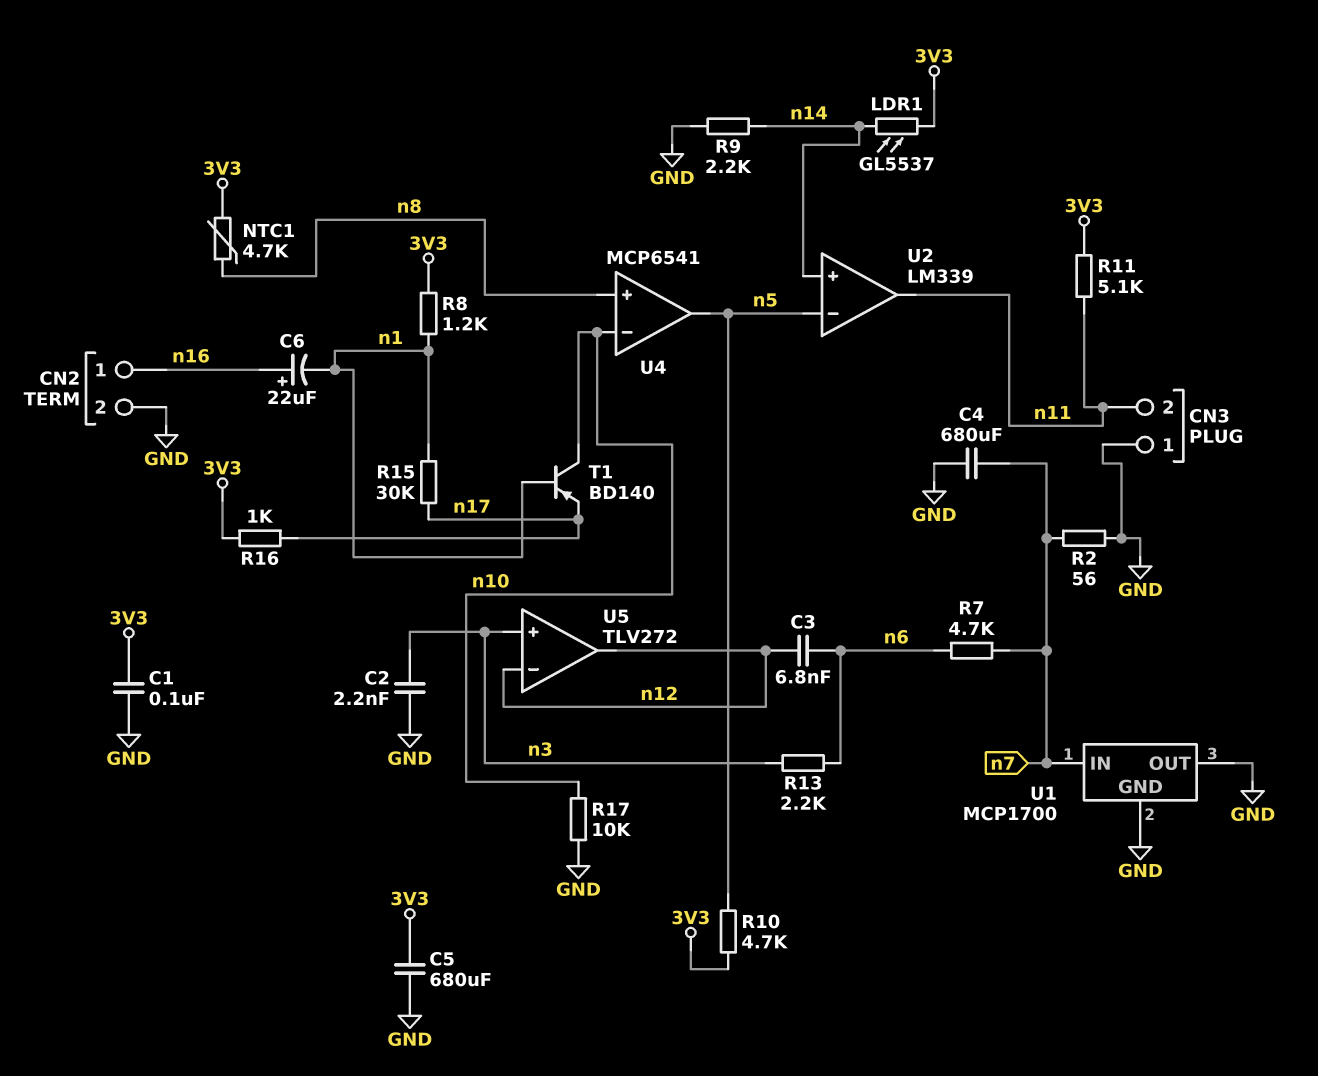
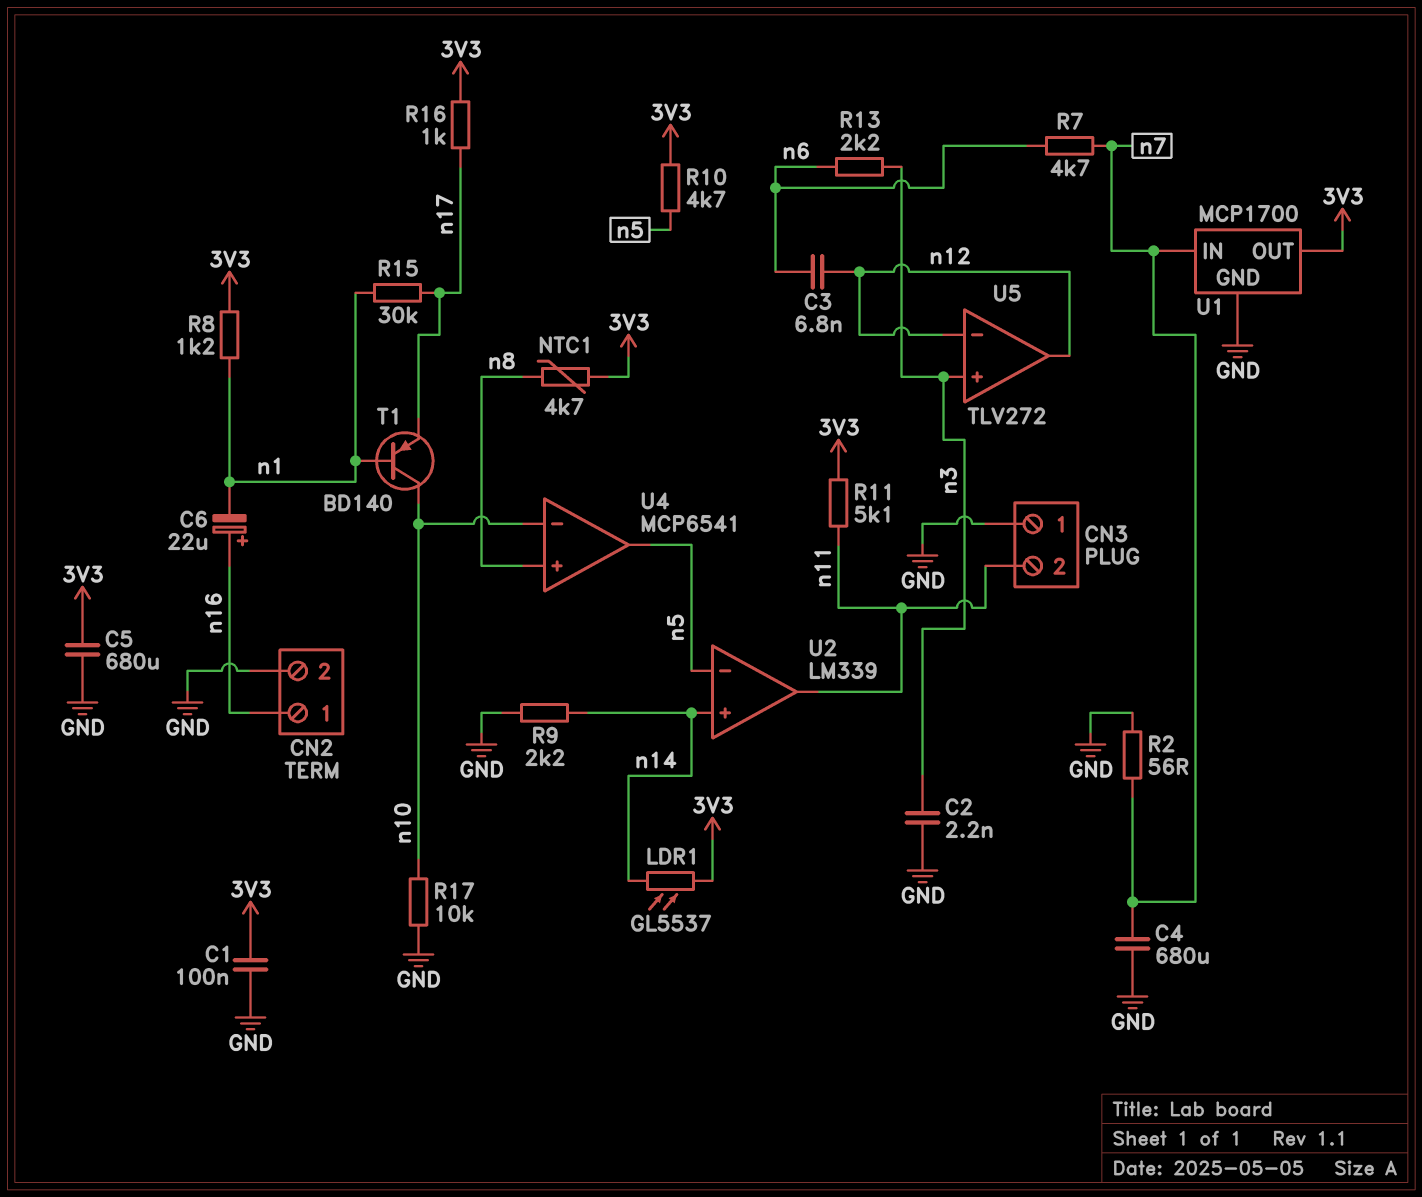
U1 pin OUT: GND -> 3V3

